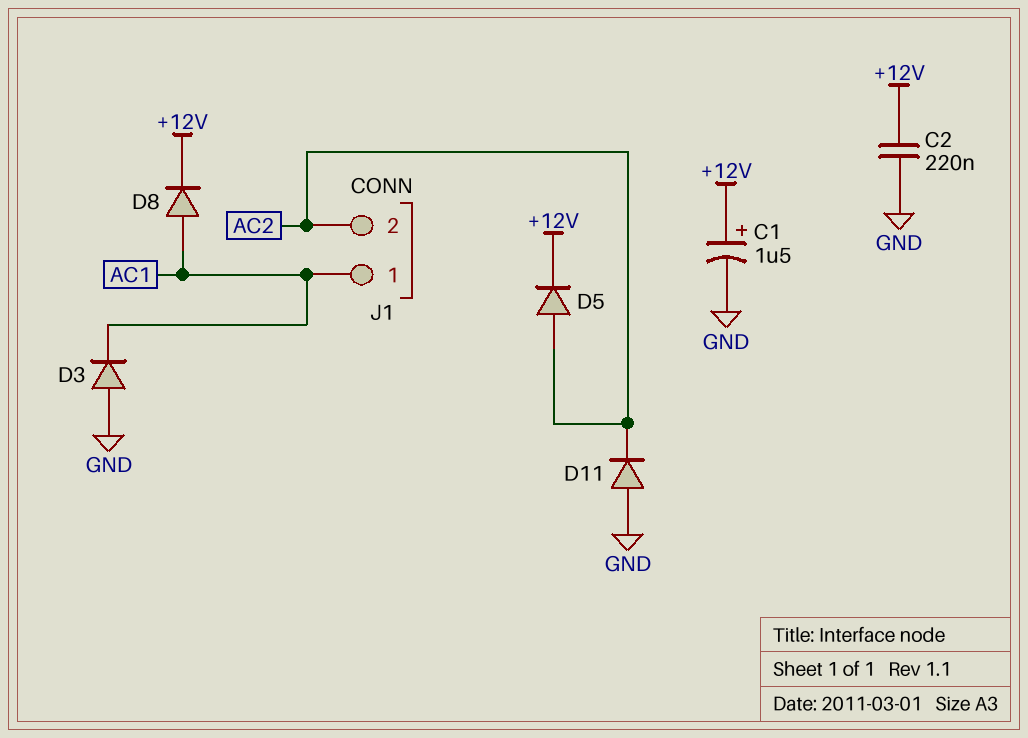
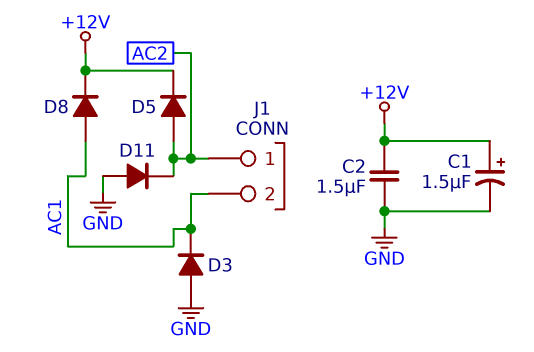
C2: 220nF (+12V, GND) -> 1.5uF (+12V, GND)
J1 pin 1: AC1 -> AC2
J1 pin 2: AC2 -> AC1

